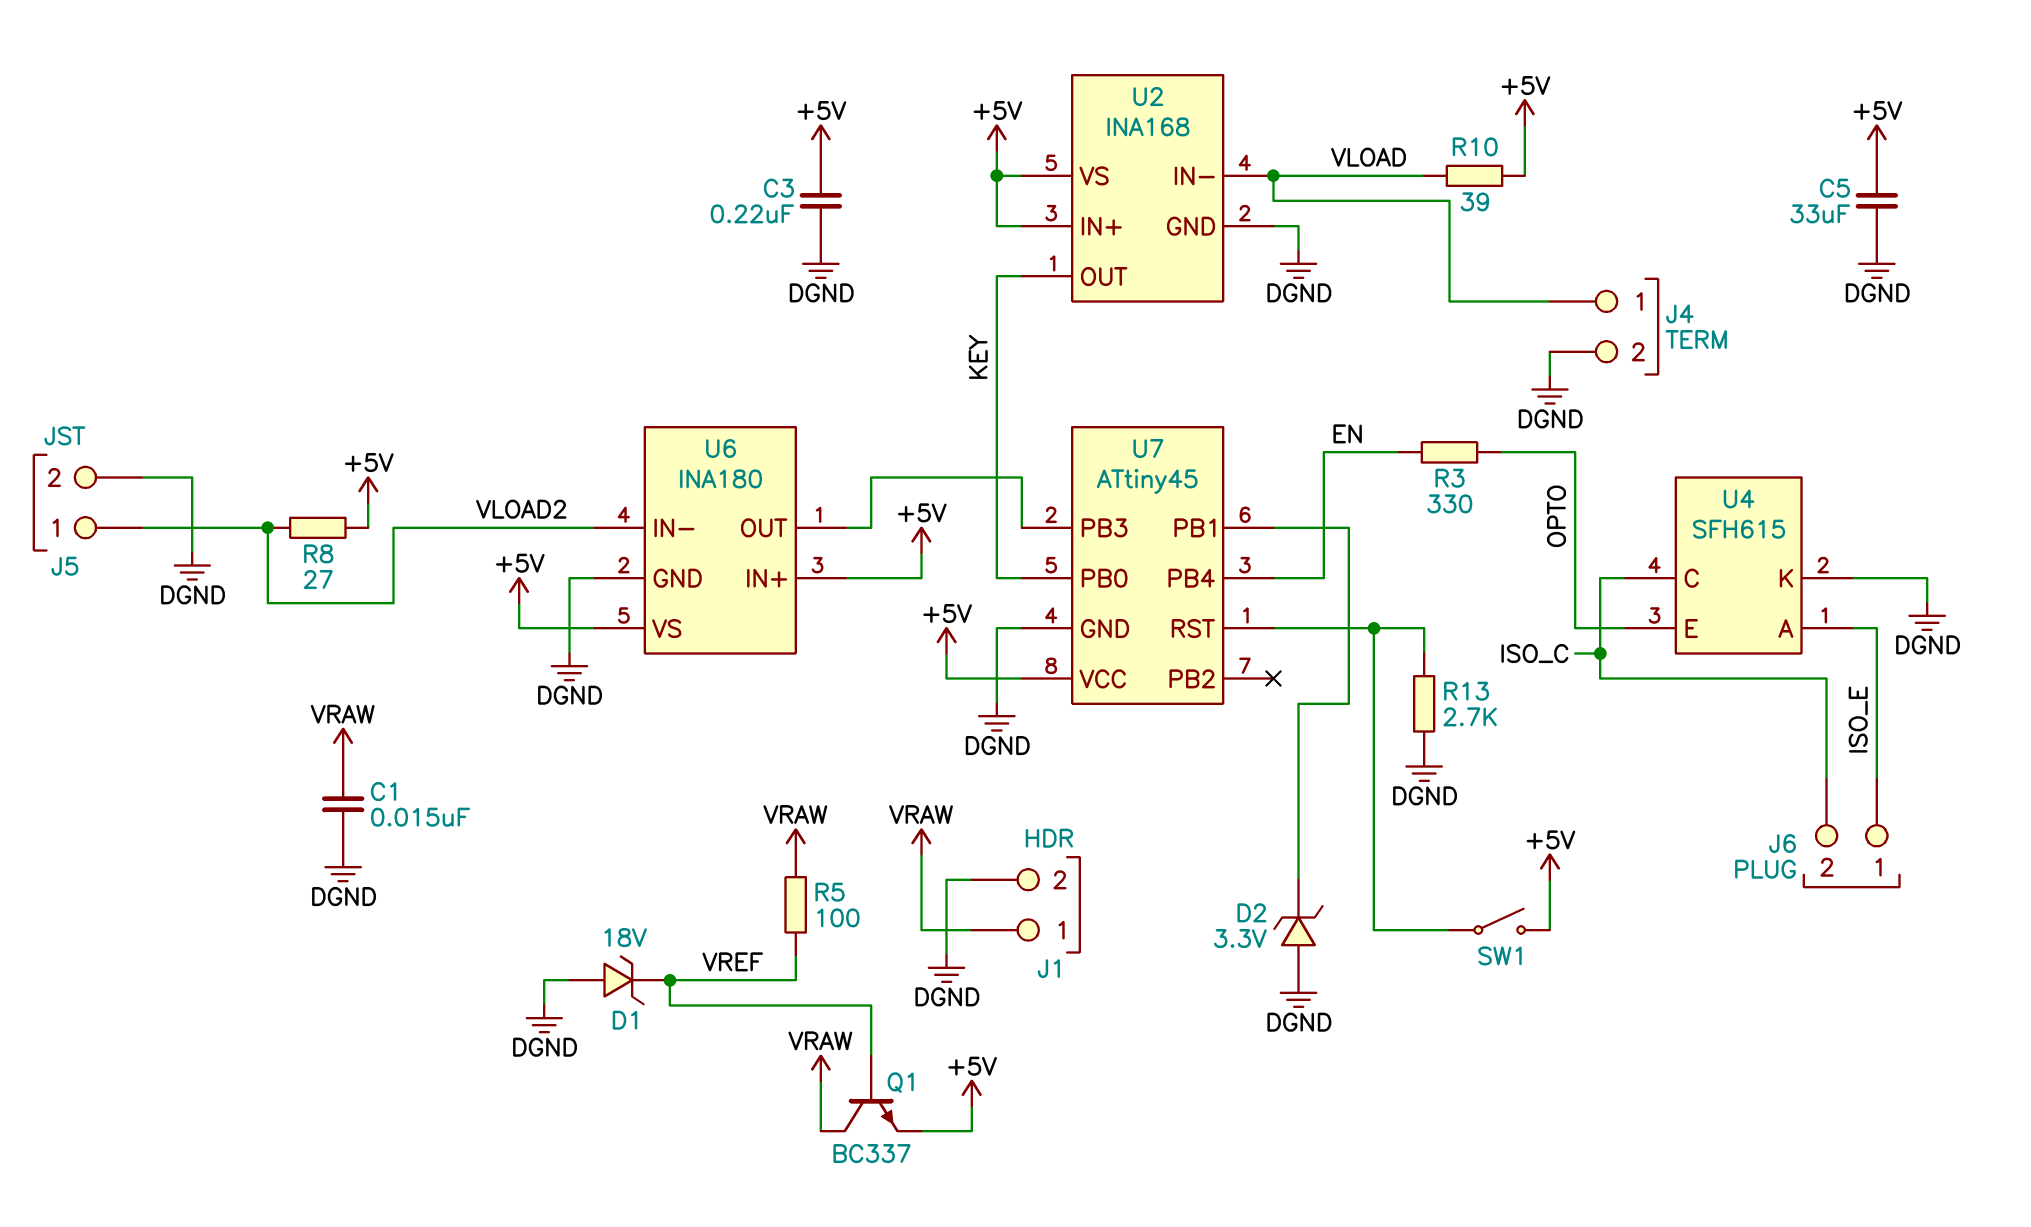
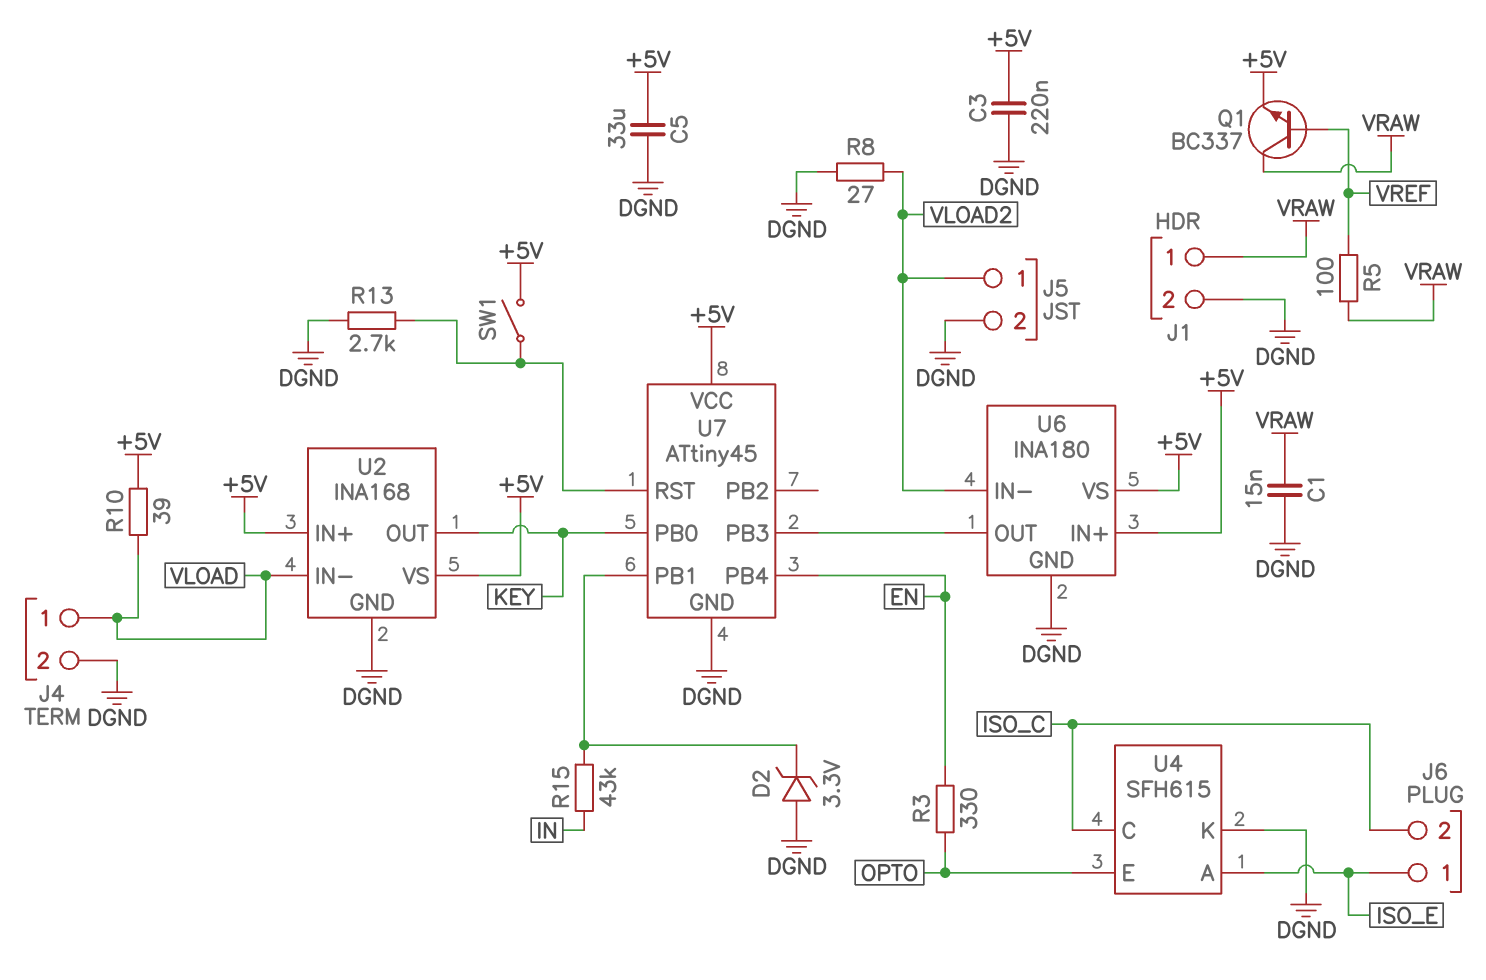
D1: zener 18V (A DGND, K VREF) -> none
R8: 27 (+5V, VLOAD2) -> 27 (DGND, VLOAD2)
R15: none -> 43k (IN, U7/PB1)

